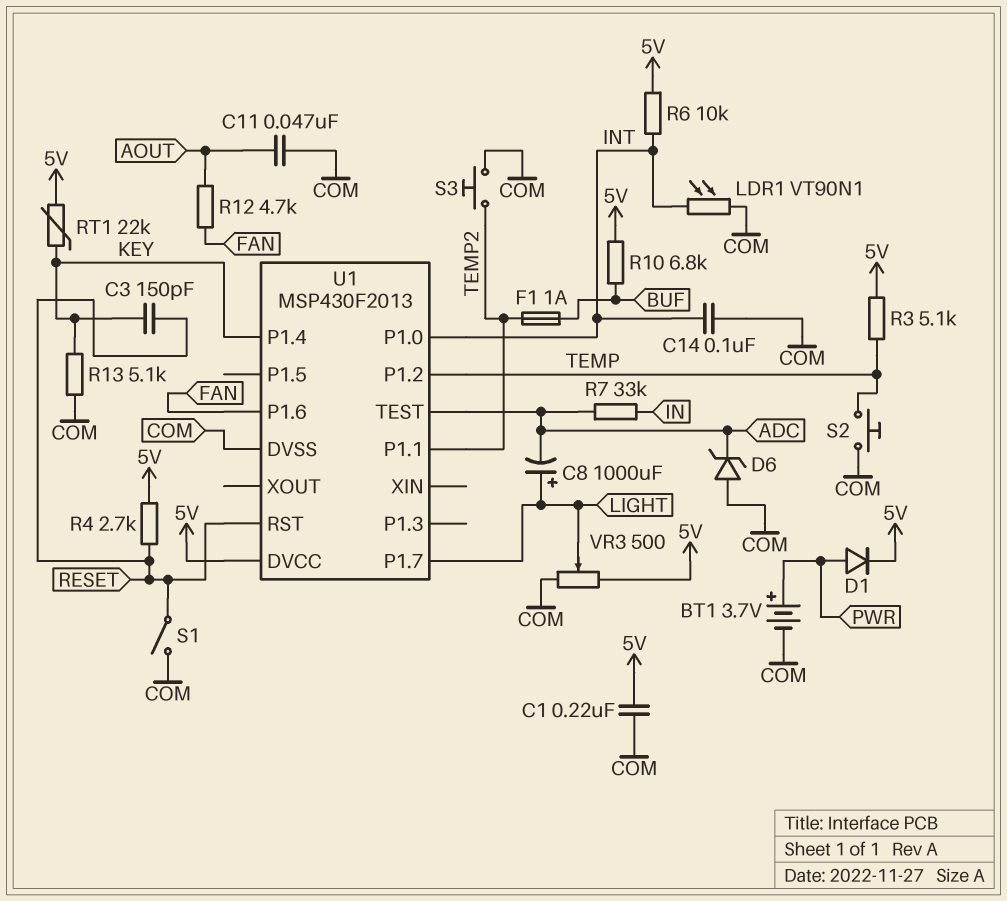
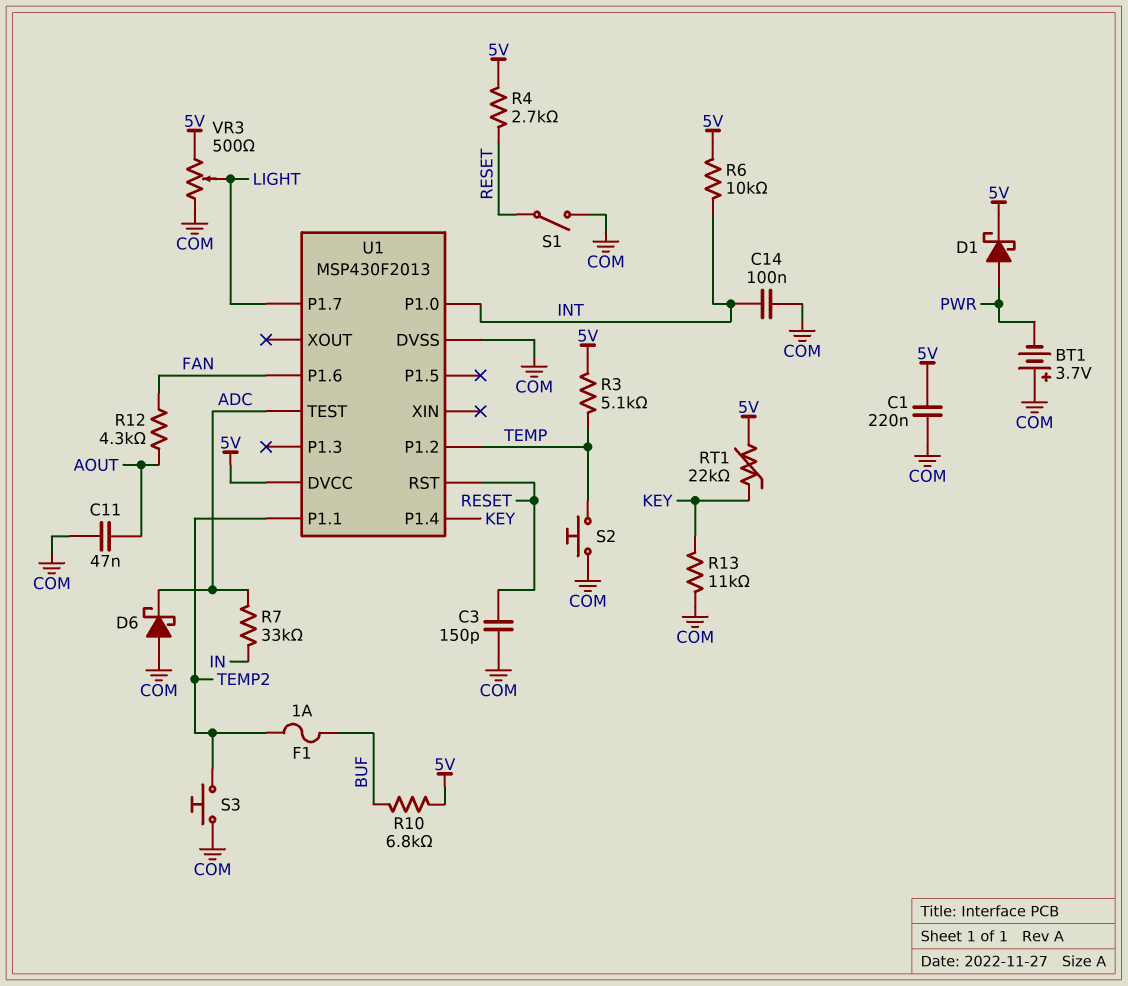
BT1: 3.7V (plus PWR, minus COM) -> 3.7V (plus COM, minus PWR)
C3: 150pF (KEY, RESET) -> 150pF (COM, RESET)
C8: 1000uF (plus LIGHT, minus ADC) -> none
D1: diode (A PWR, K 5V) -> schottky (A PWR, K 5V)
D6: zener (A COM, K ADC) -> schottky (A COM, K ADC)
LDR1: VT90N1 (COM, INT) -> none
R12: 4.7k (AOUT, FAN) -> 4.3k (AOUT, FAN)
R13: 5.1k (COM, KEY) -> 11k (COM, KEY)

